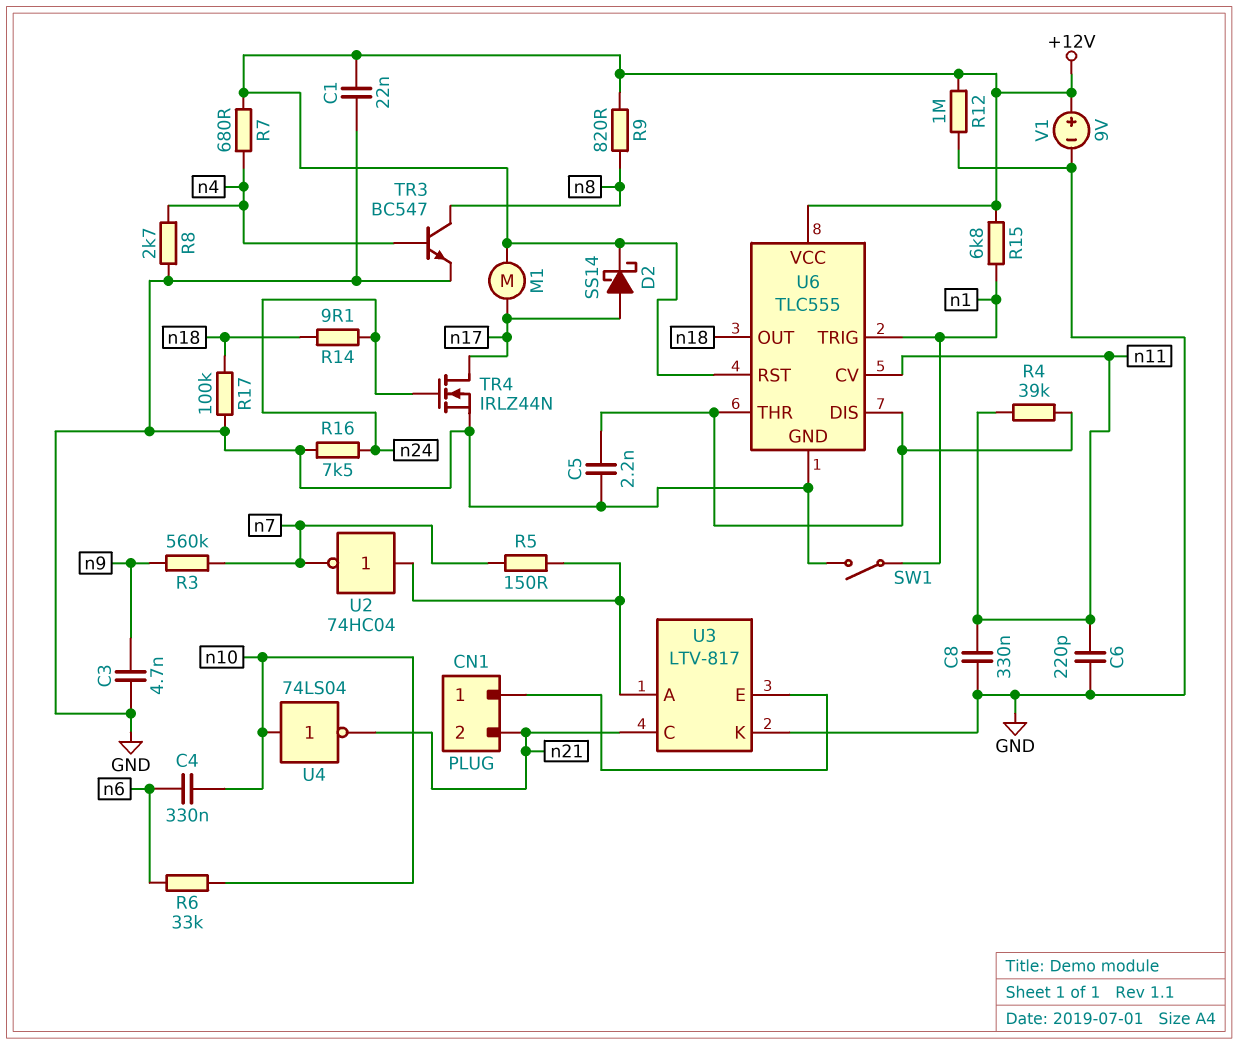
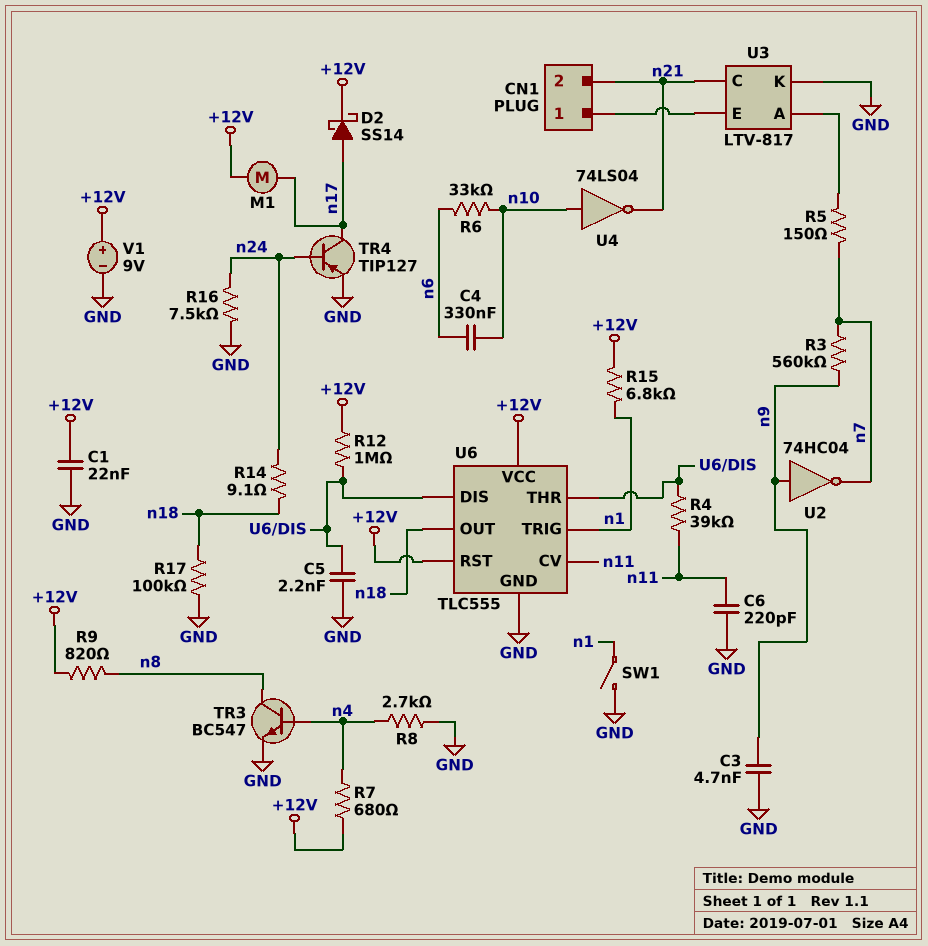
C8: 330nF (GND, n11) -> none
R12: 1M (+12V, GND) -> 1M (+12V, U6/DIS)
TR4: NMOS IRLZ44N (G n24, D n17, S GND) -> PNP TIP127 (B n24, C n17, E GND)
U2: NOT 74HC04 (in U3/A, out n7) -> NOT 74HC04 (in n9, out n7)

